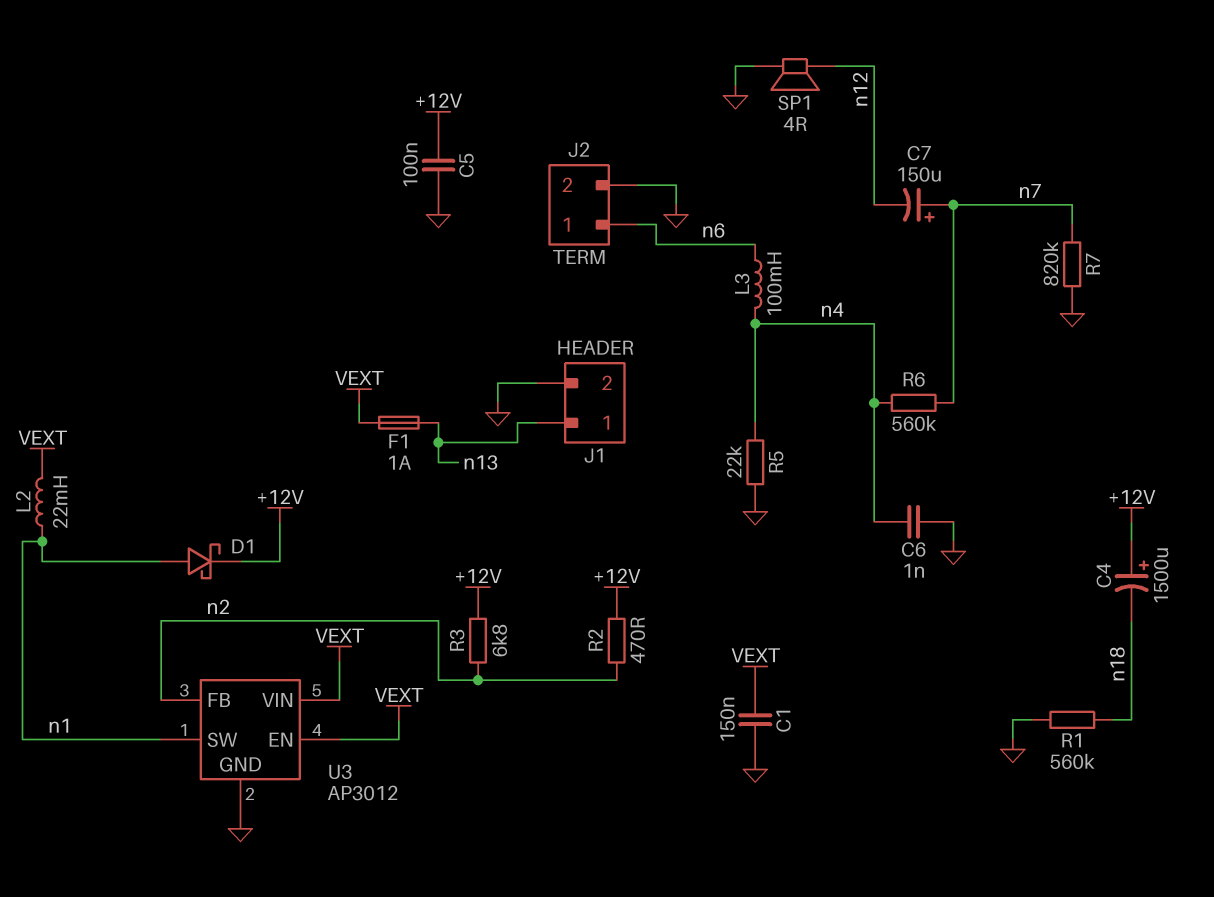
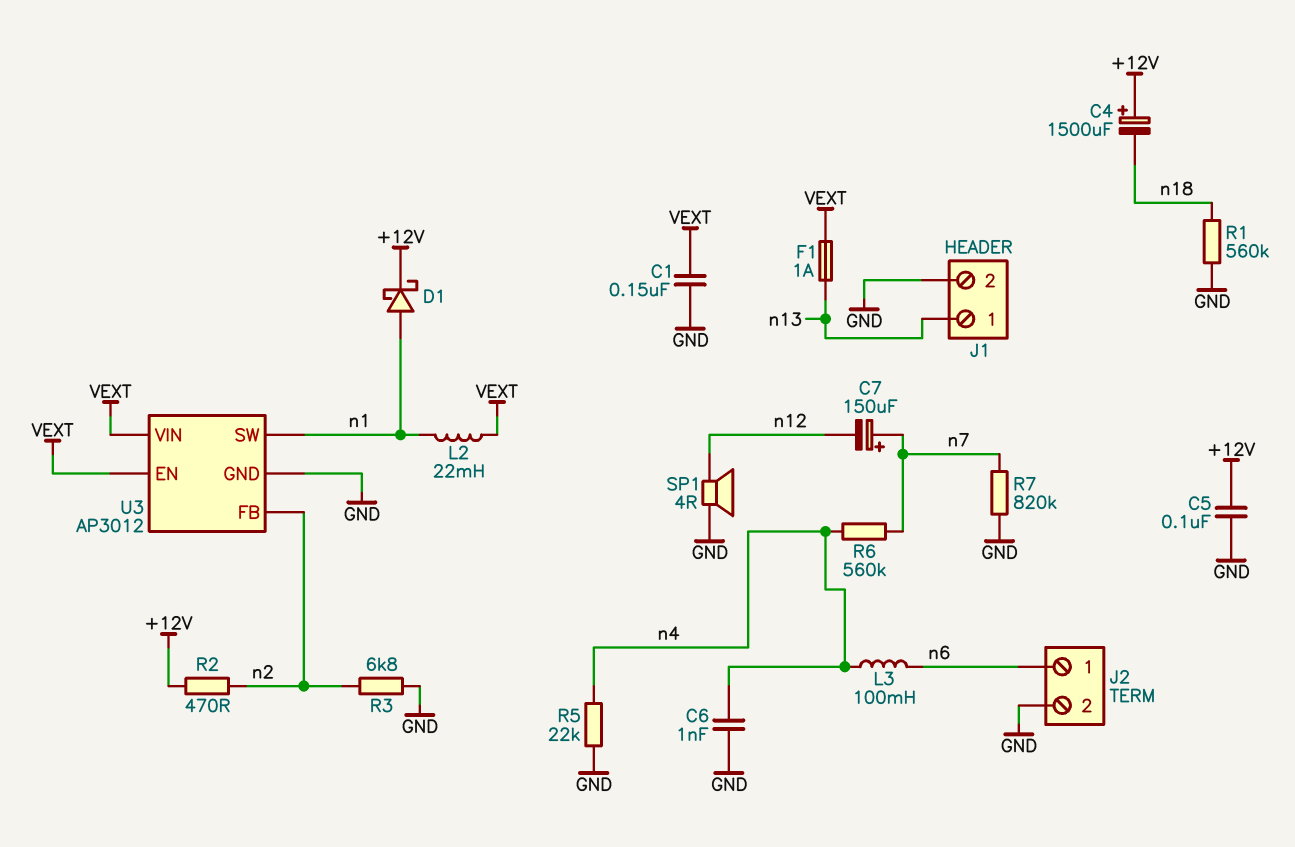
R3: 6.8k (+12V, n2) -> 6.8k (GND, n2)

